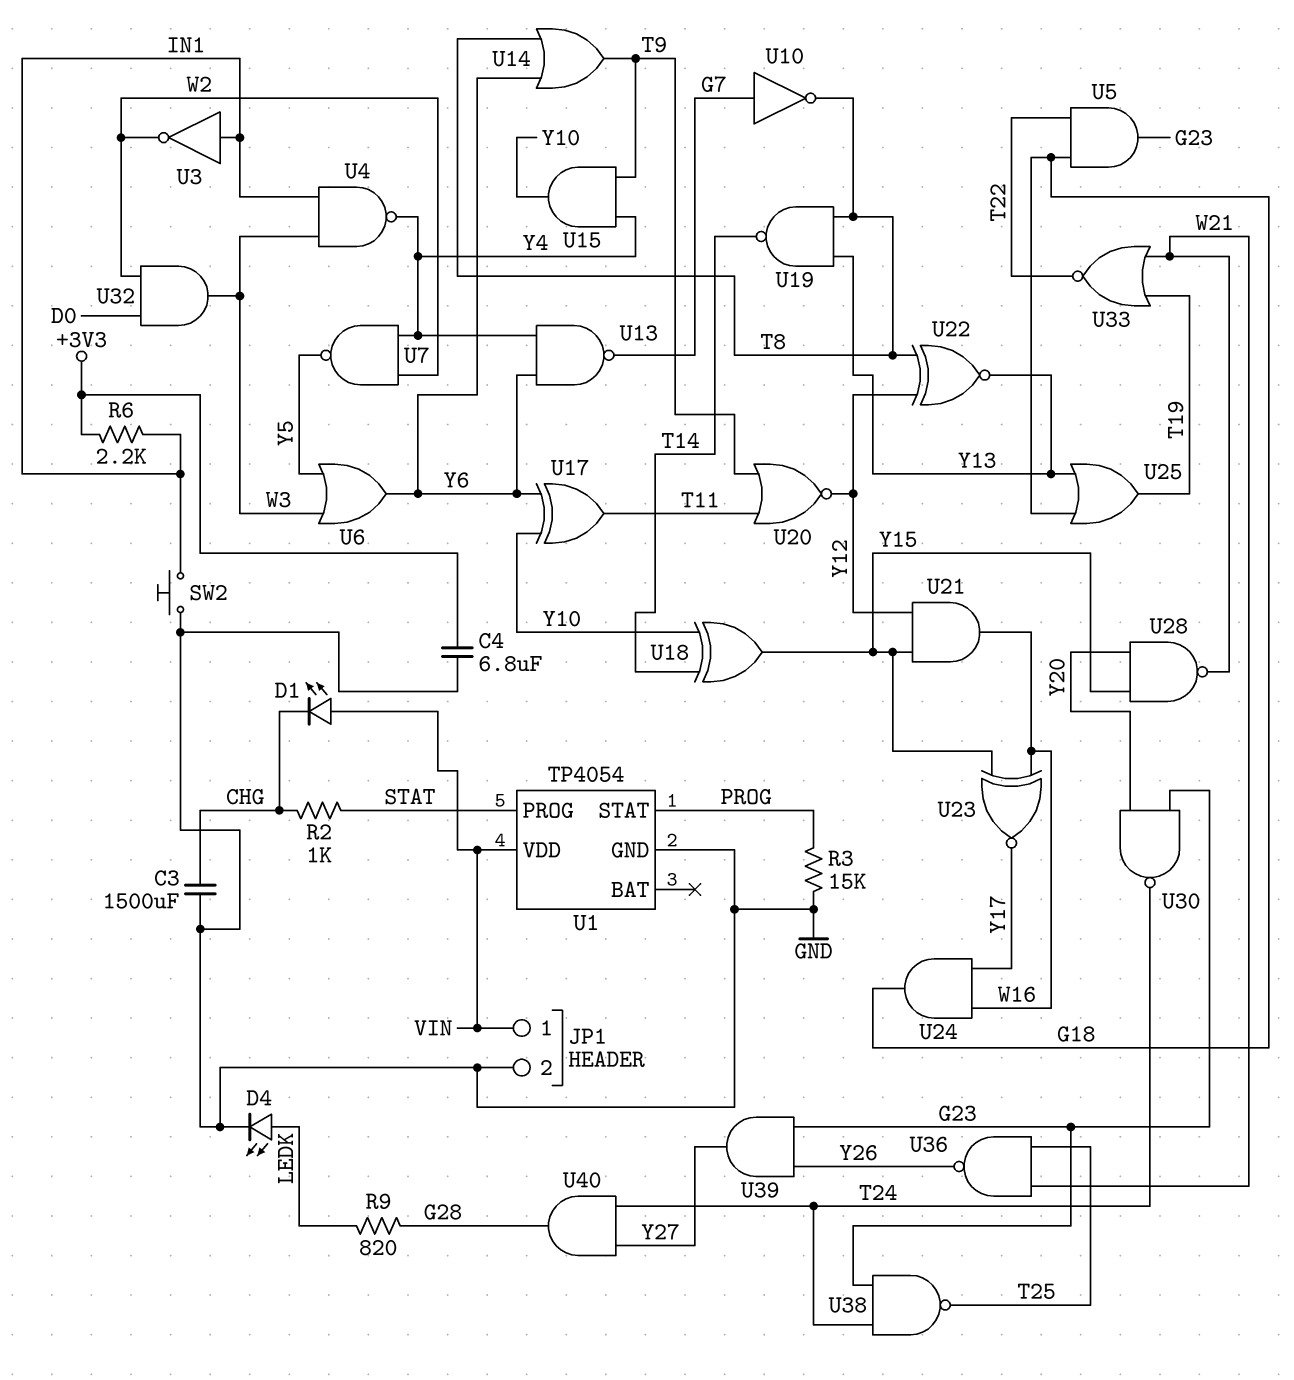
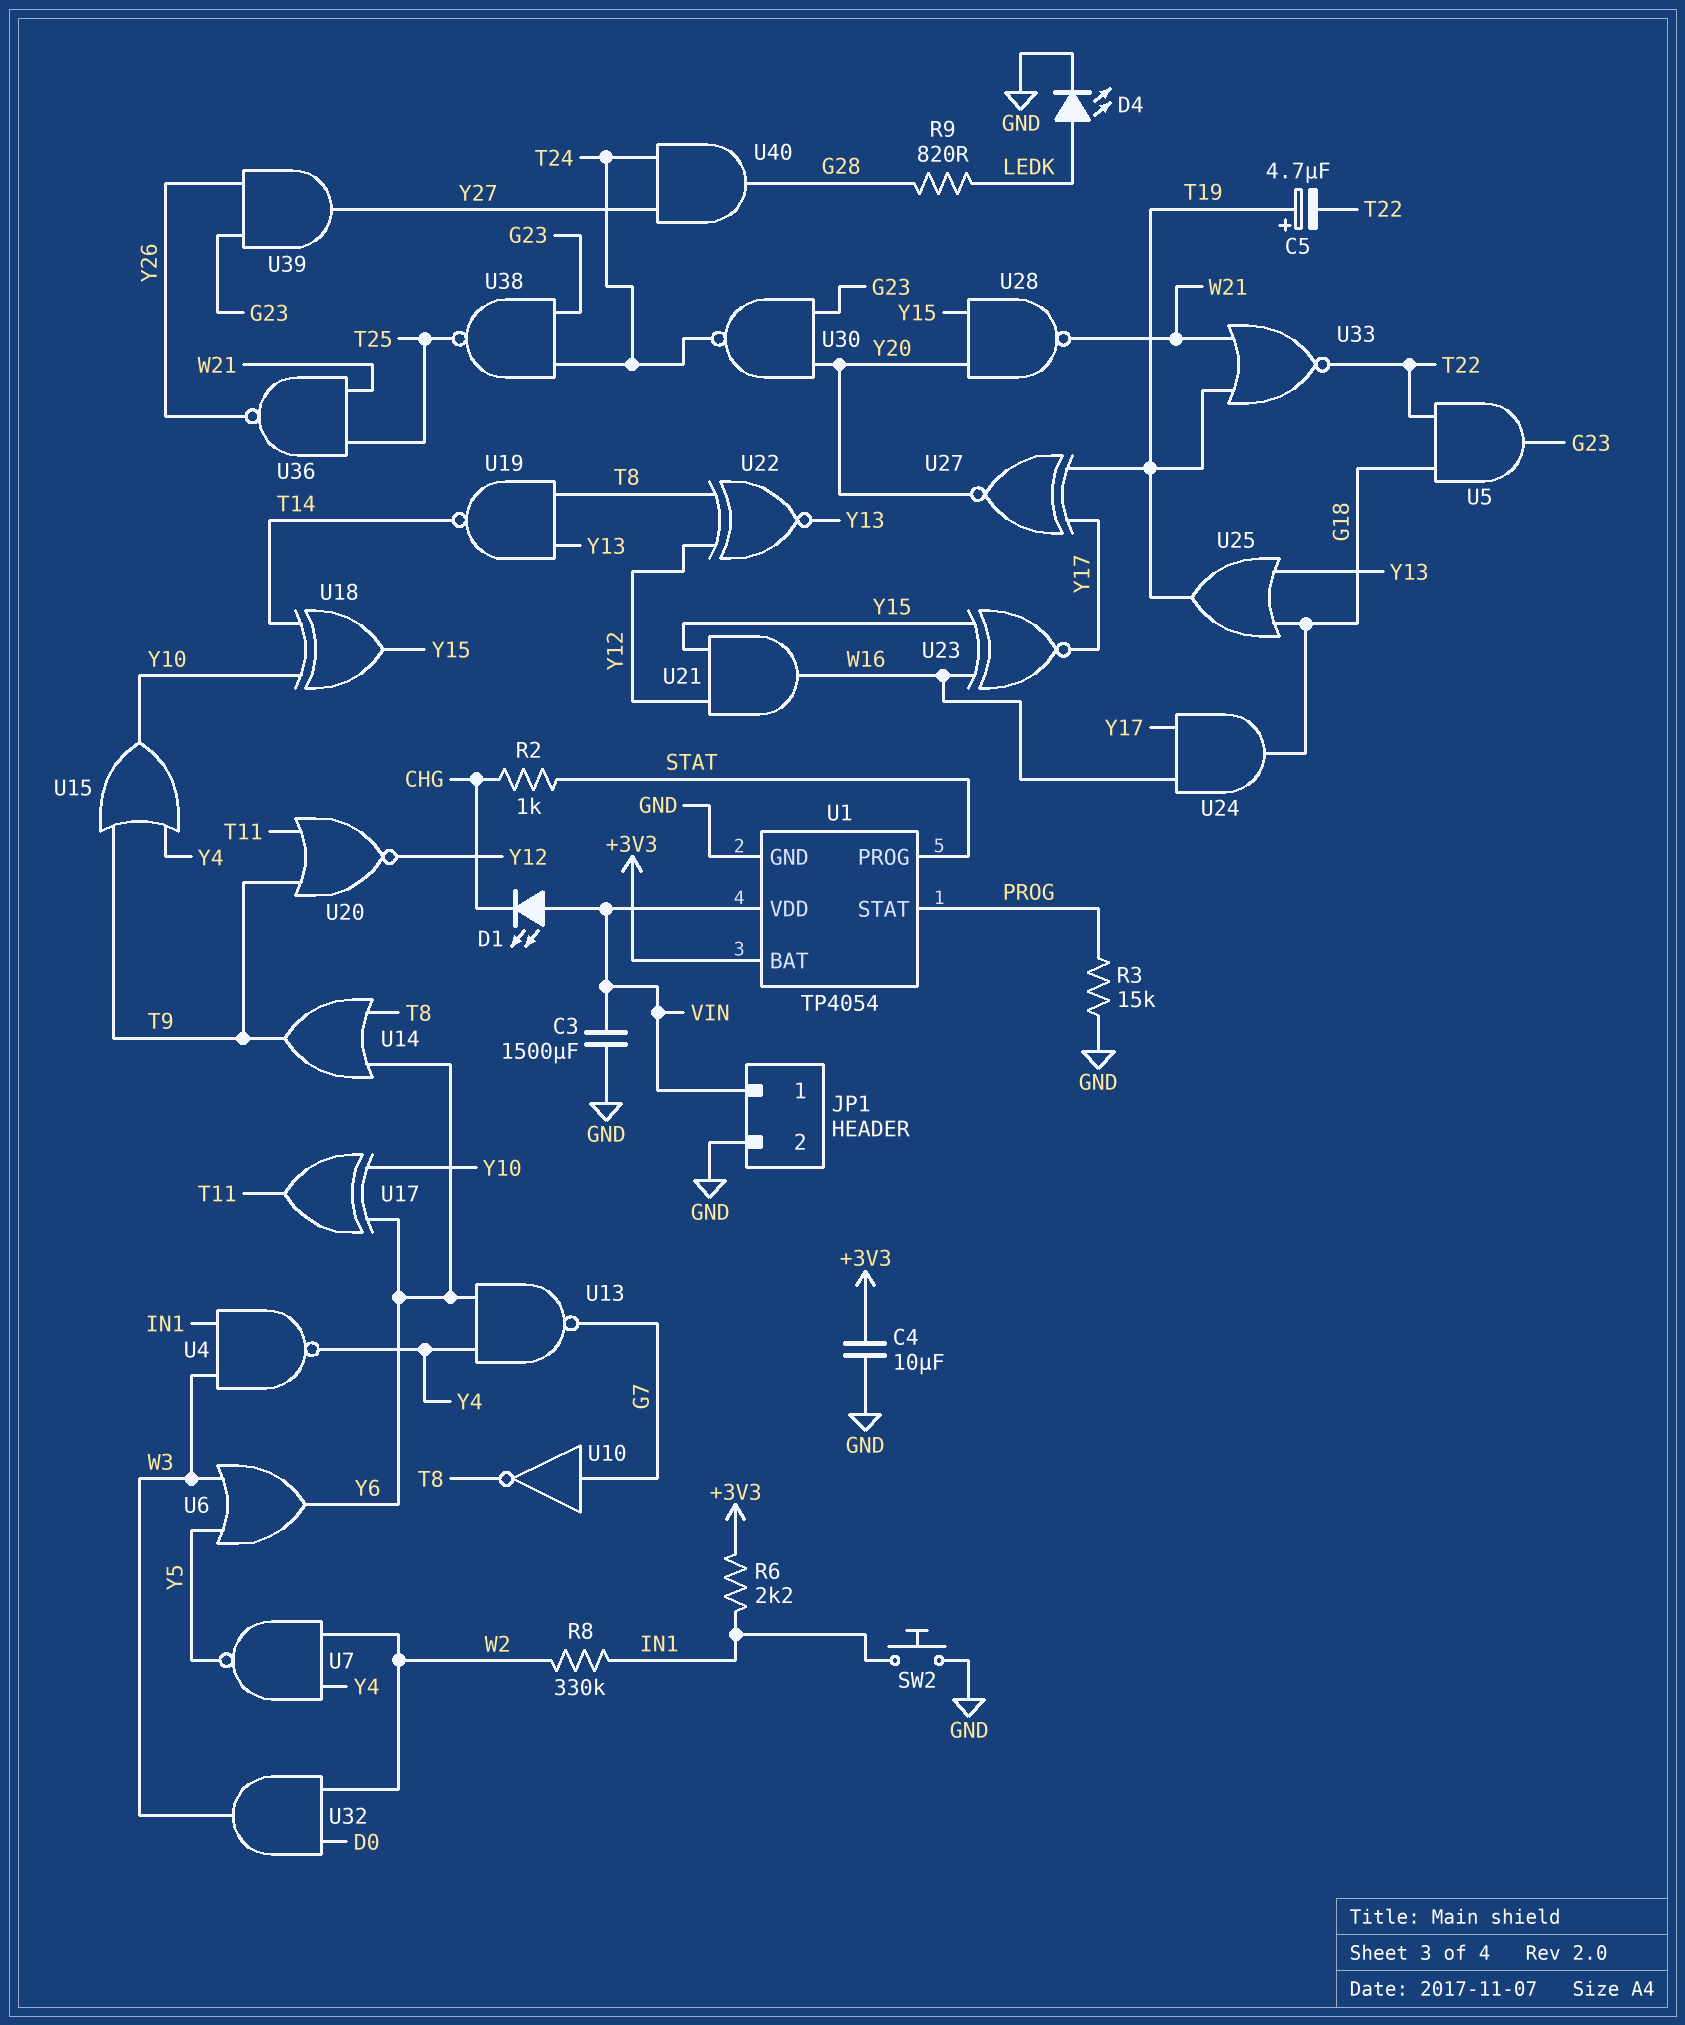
C3: 1500uF (CHG, GND) -> 1500uF (GND, VIN)
C4: 6.8uF (+3V3, GND) -> 10uF (+3V3, GND)
C5: none -> 4.7uF (plus T19, minus T22)
R8: none -> 330k (IN1, W2)
U1 pin BAT: none -> +3V3
U3: NOT (in IN1, out W2) -> none
U15: AND (in T9, in Y4, out Y10) -> OR (in T9, in Y4, out Y10)
U27: none -> XNOR (in T19, in Y17, out Y20)

